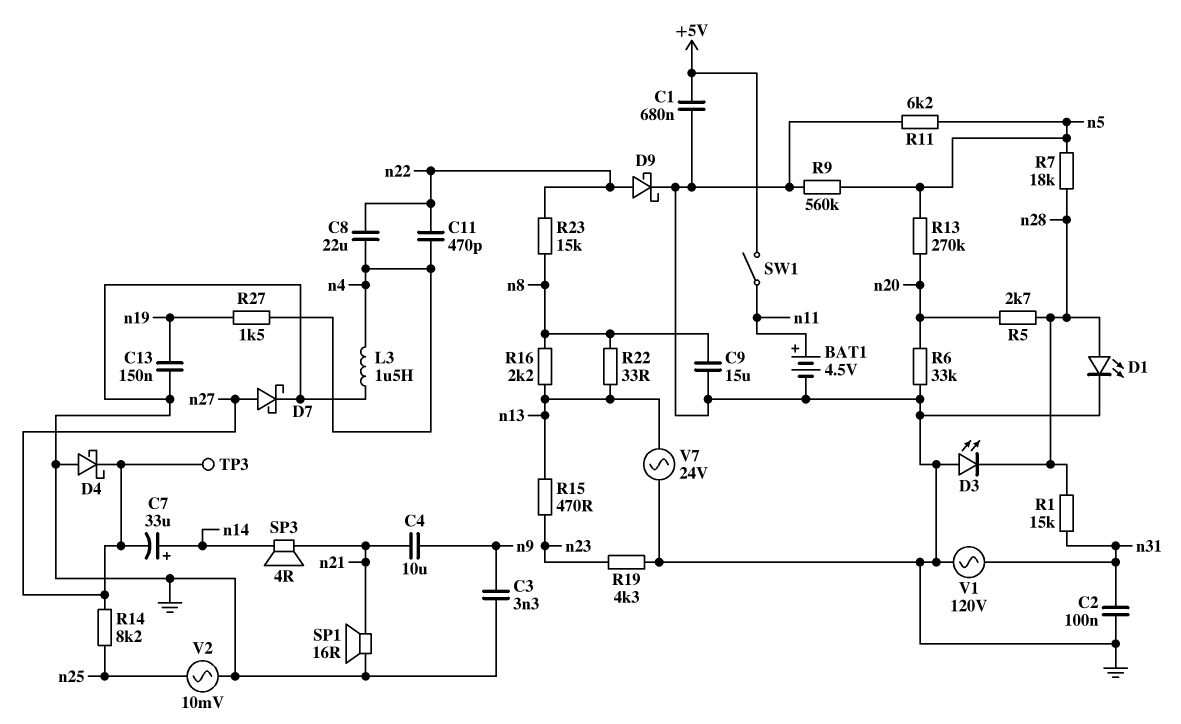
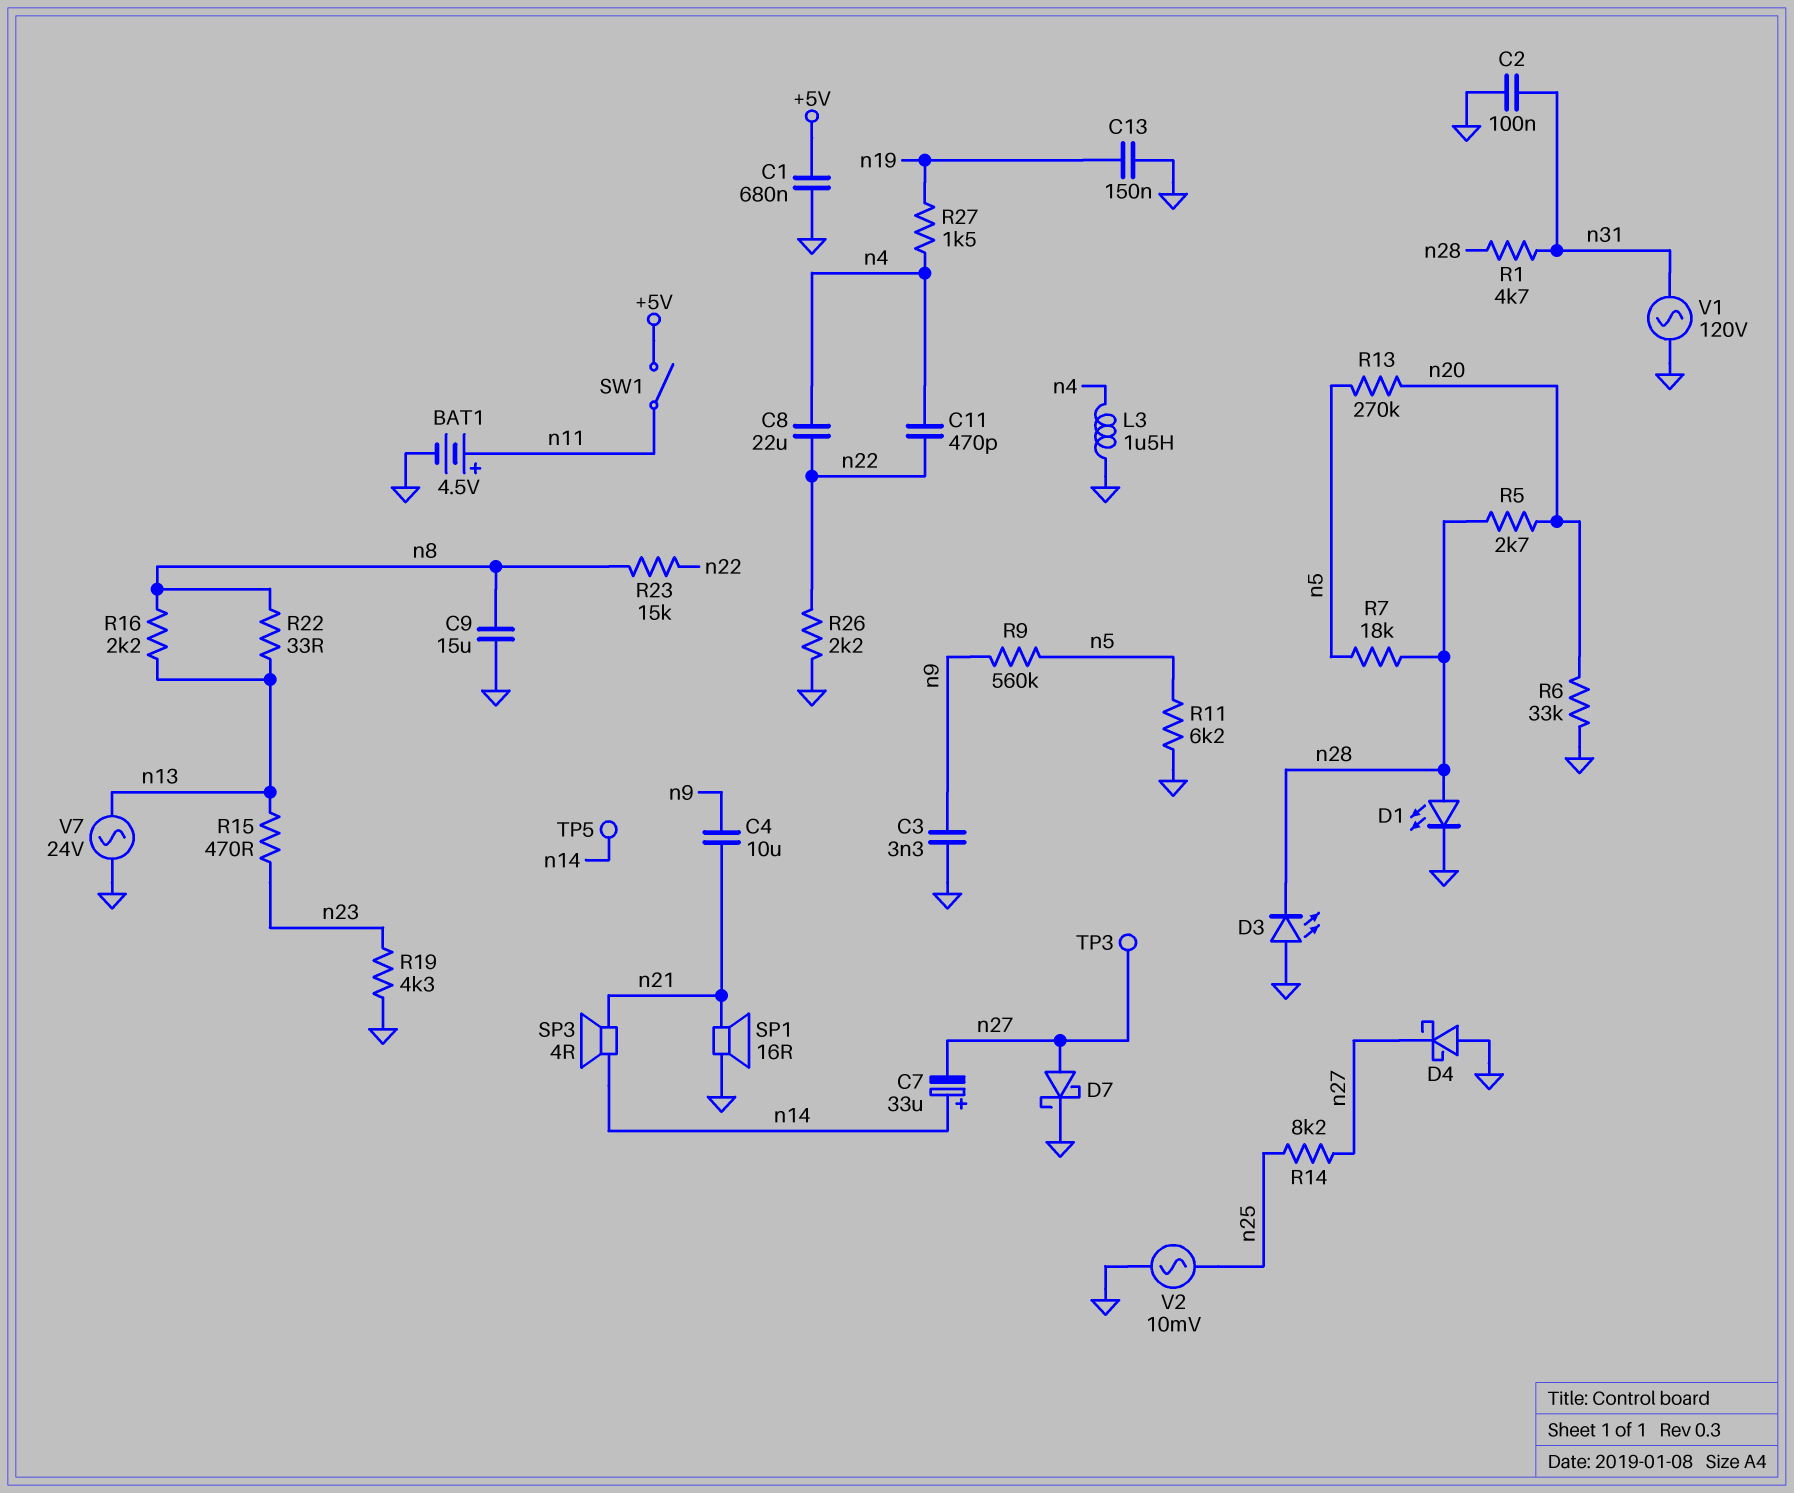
D9: schottky (A n22, K GND) -> none
R1: 15k (n28, n31) -> 4.7k (n28, n31)
R9: 560k (GND, n5) -> 560k (n5, n9)
R26: none -> 2.2k (GND, n22)
TP5: none -> test point (n14)

